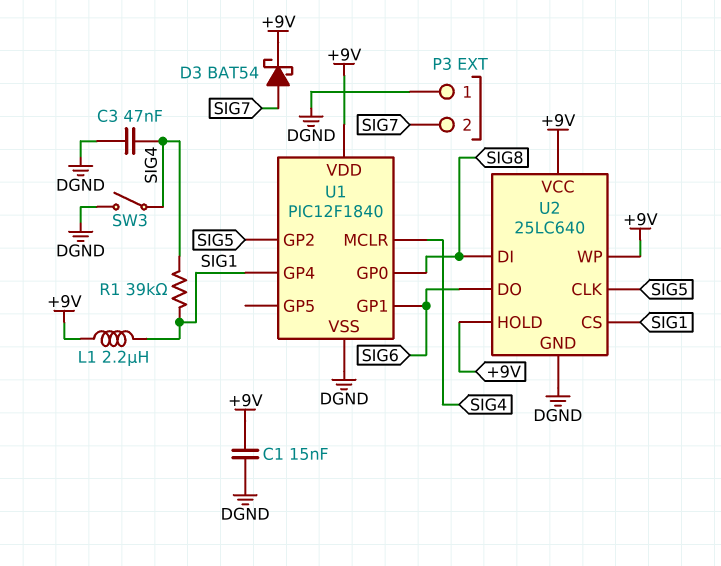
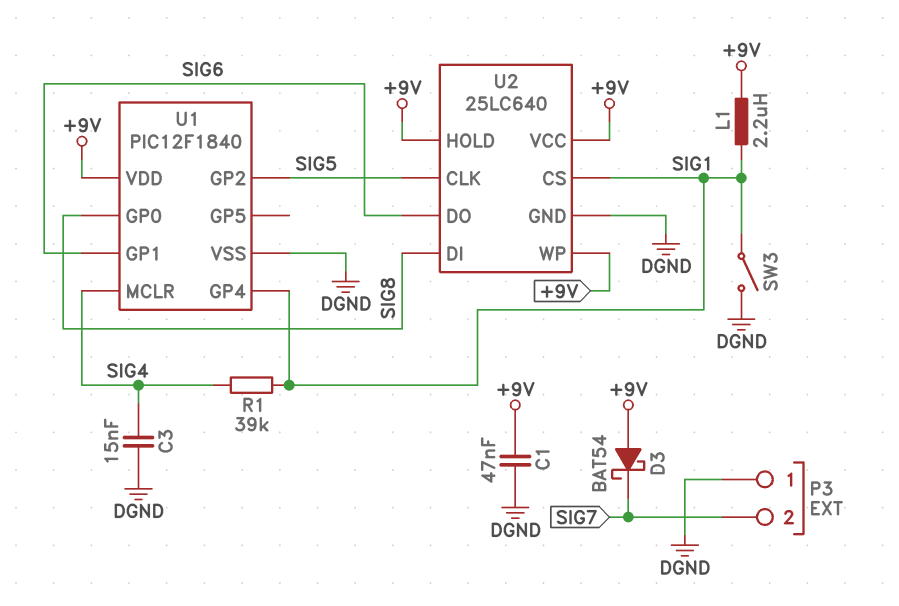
C1: 15nF (+9V, DGND) -> 47nF (+9V, DGND)
C3: 47nF (DGND, SIG4) -> 15nF (DGND, SIG4)
D3: schottky BAT54 (A SIG7, K +9V) -> schottky BAT54 (A +9V, K SIG7)
SW3: switch (DGND, SIG4) -> switch (DGND, SIG1)

